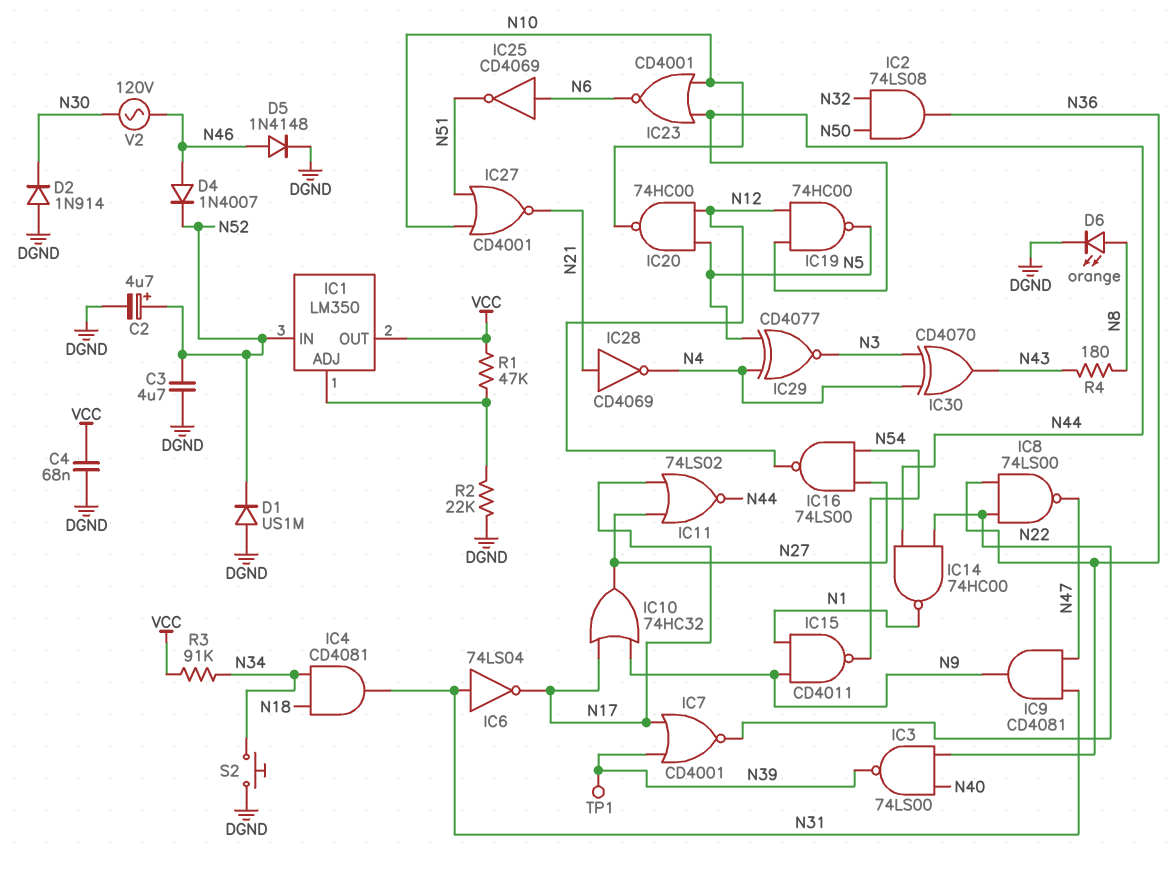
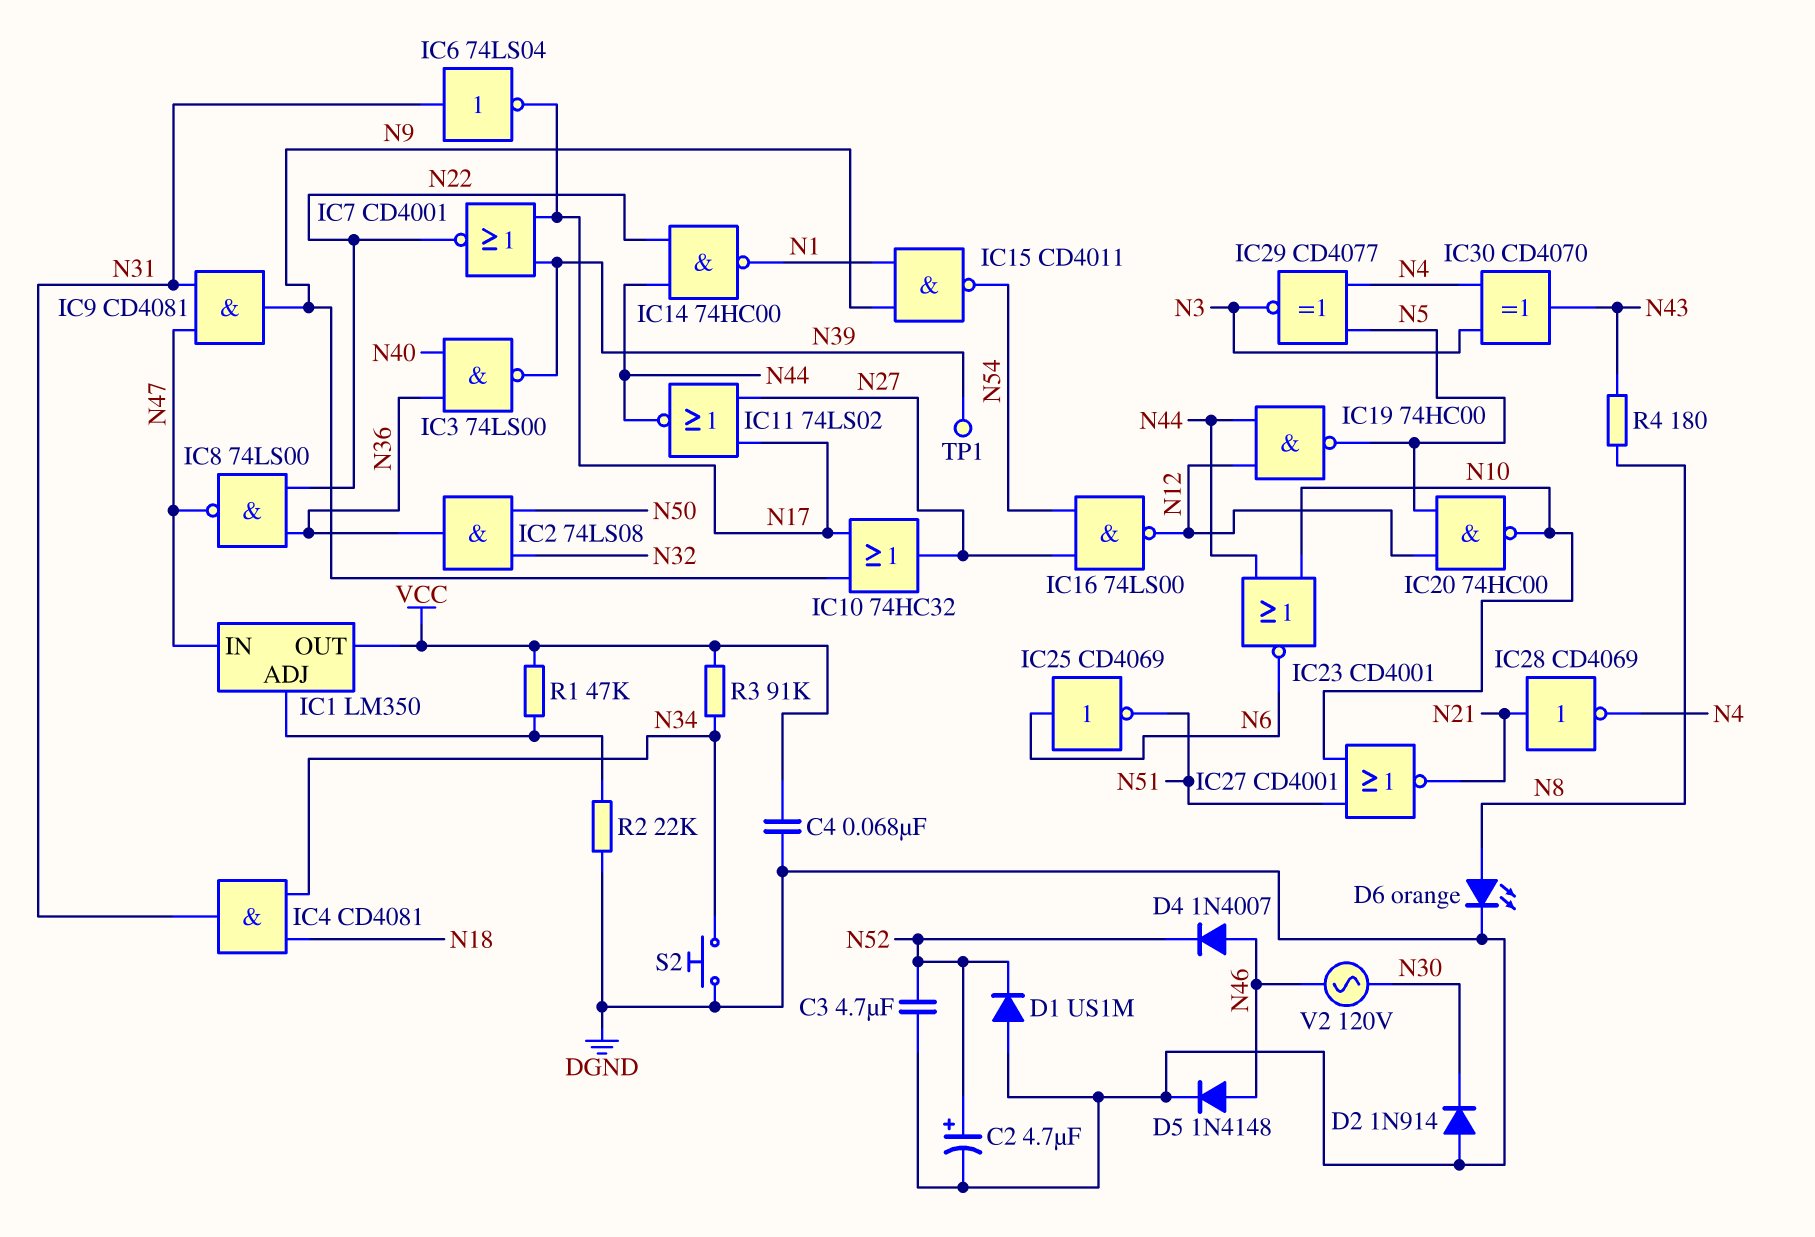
IC1 pin IN: N52 -> N47

